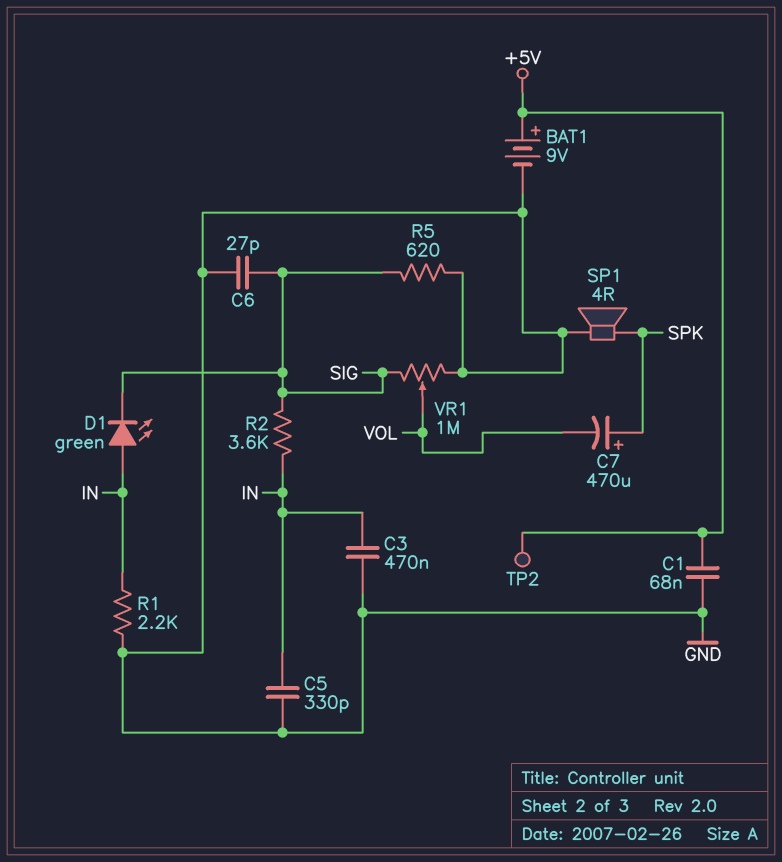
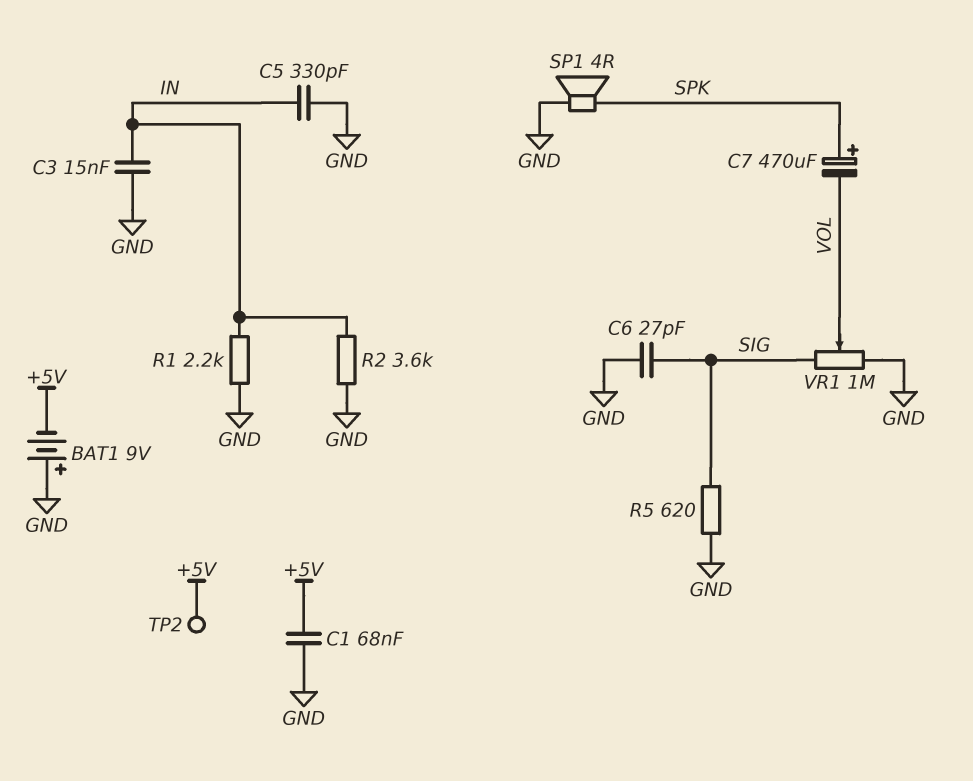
BAT1: 9V (plus +5V, minus GND) -> 9V (plus GND, minus +5V)
C3: 470nF (GND, IN) -> 15nF (GND, IN)
D1: LED green (A IN, K SIG) -> none
R2: 3.6k (IN, SIG) -> 3.6k (GND, IN)

